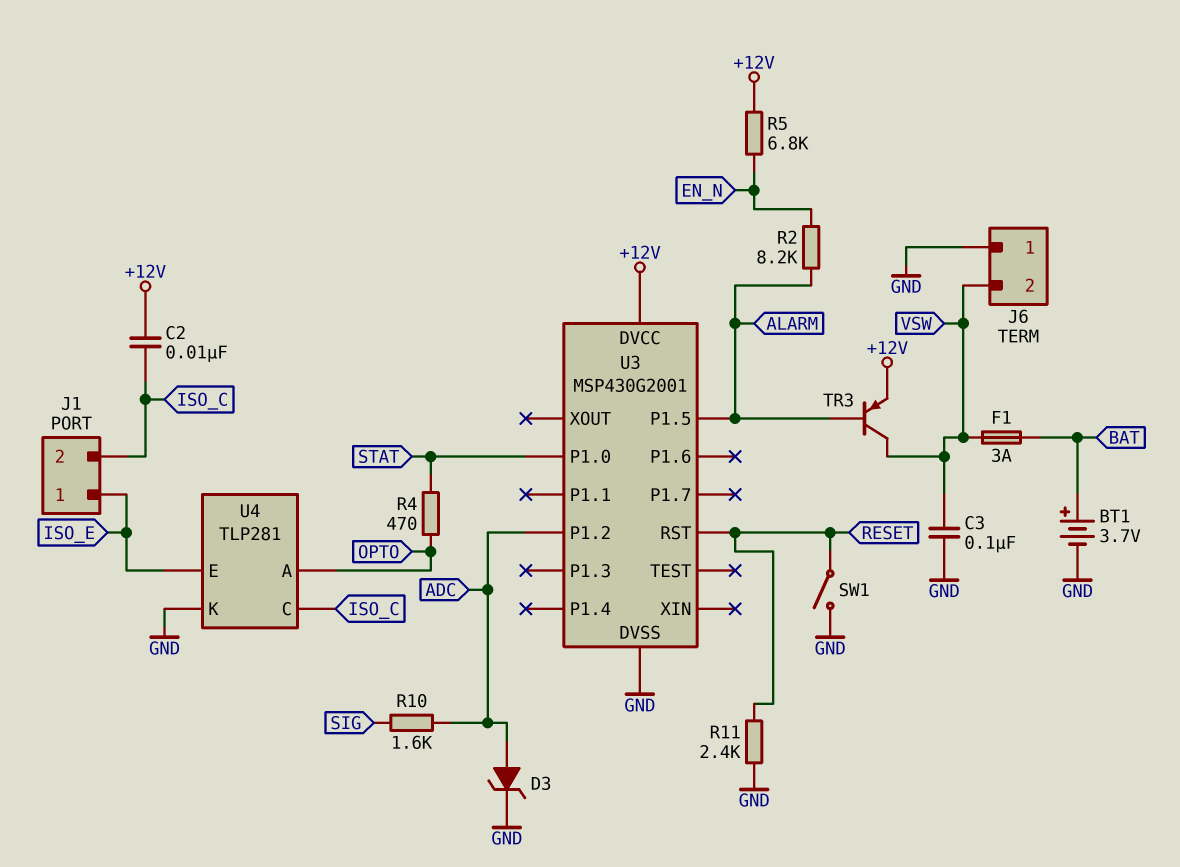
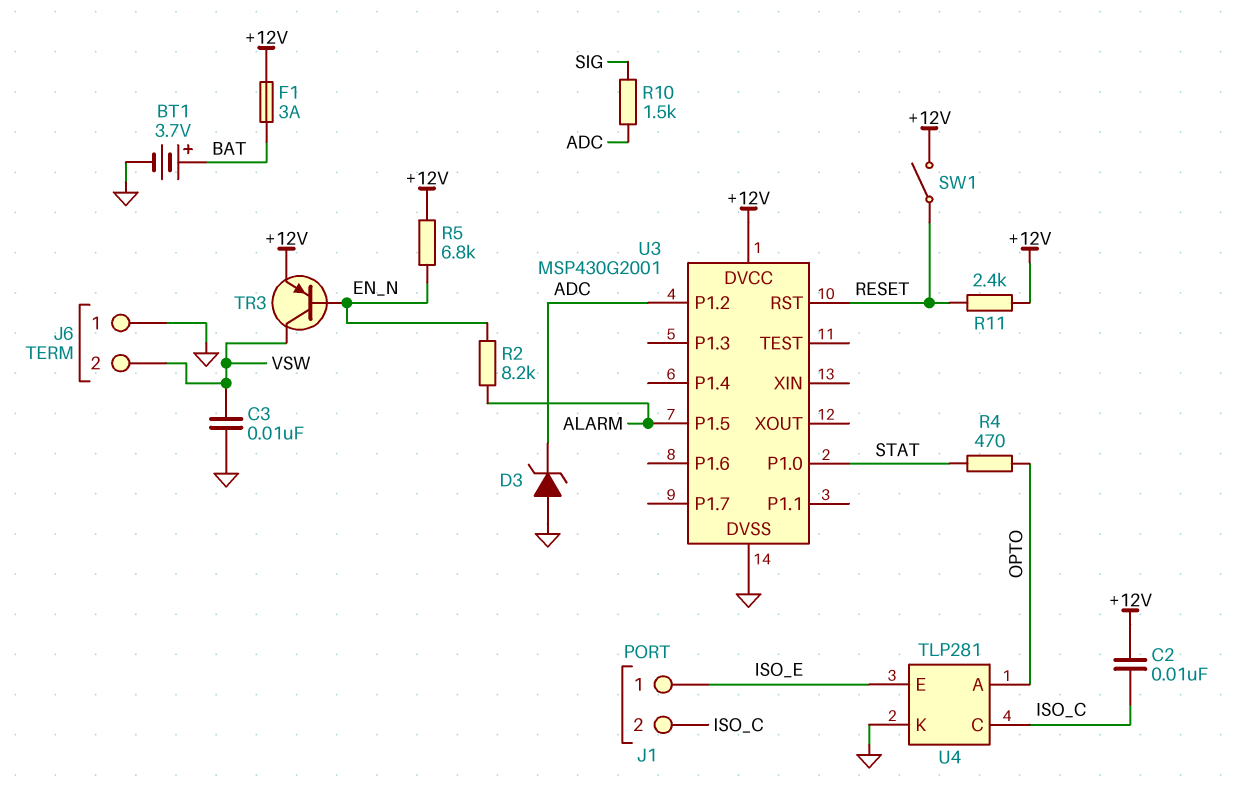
C3: 100nF (GND, VSW) -> 10nF (GND, VSW)
D3: zener (A ADC, K GND) -> zener (A GND, K ADC)
F1: 3A (BAT, VSW) -> 3A (+12V, BAT)
R10: 1.6k (ADC, SIG) -> 1.5k (ADC, SIG)
R11: 2.4k (GND, RESET) -> 2.4k (+12V, RESET)
SW1: switch (GND, RESET) -> switch (+12V, RESET)
TR3: PNP (B ALARM, C VSW, E +12V) -> PNP (B EN_N, C VSW, E +12V)

